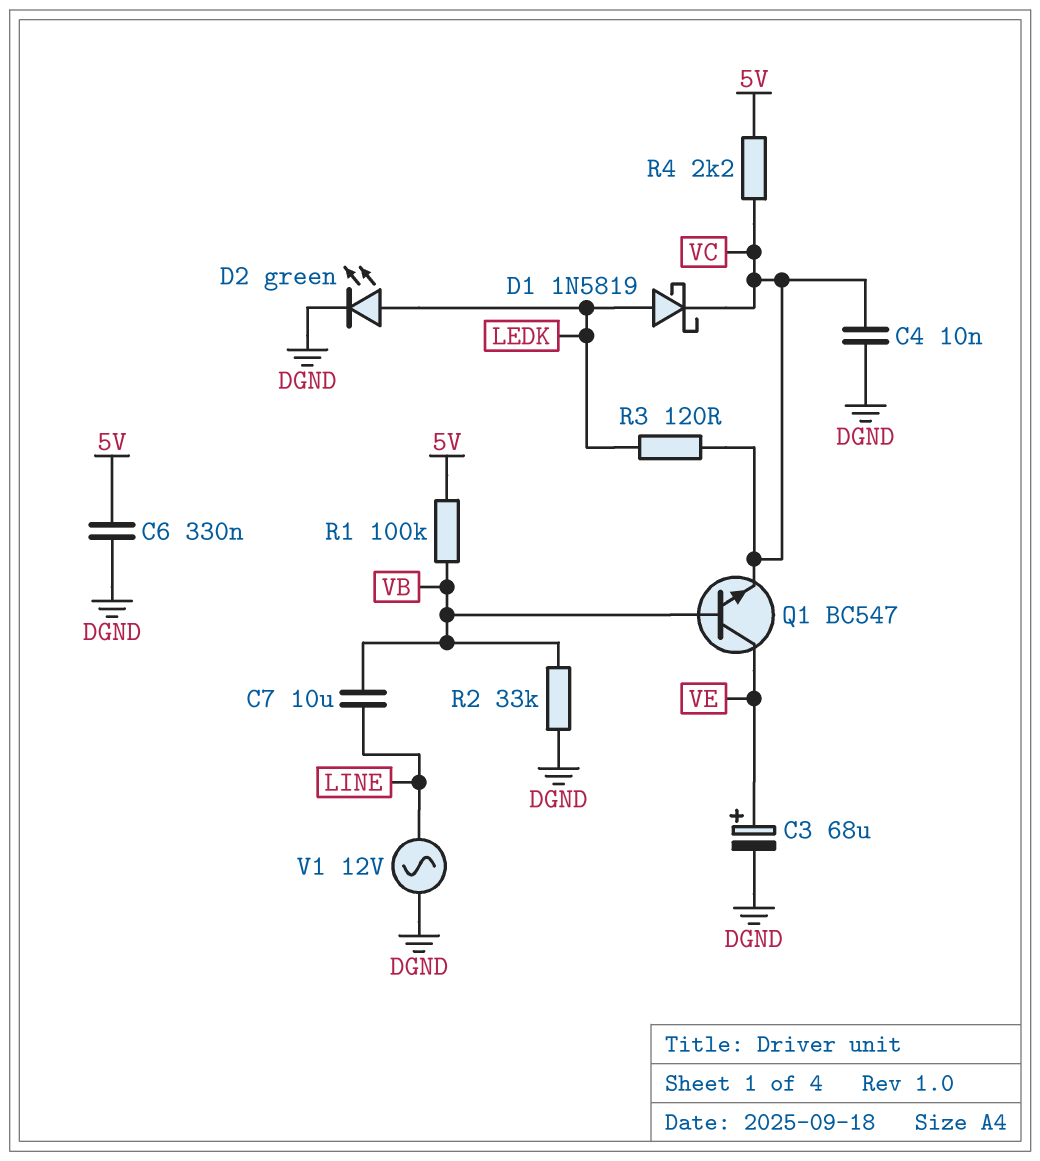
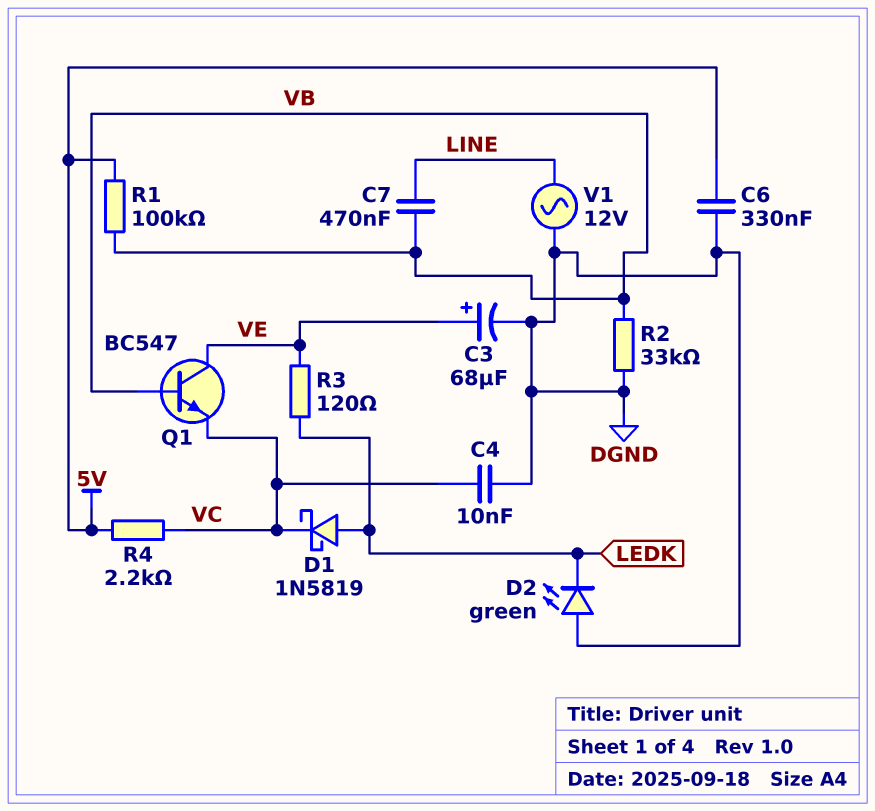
C7: 10uF (LINE, VB) -> 470nF (LINE, VB)
D2: LED green (A LEDK, K DGND) -> LED green (A DGND, K LEDK)
R3: 120 (LEDK, VC) -> 120 (LEDK, VE)

